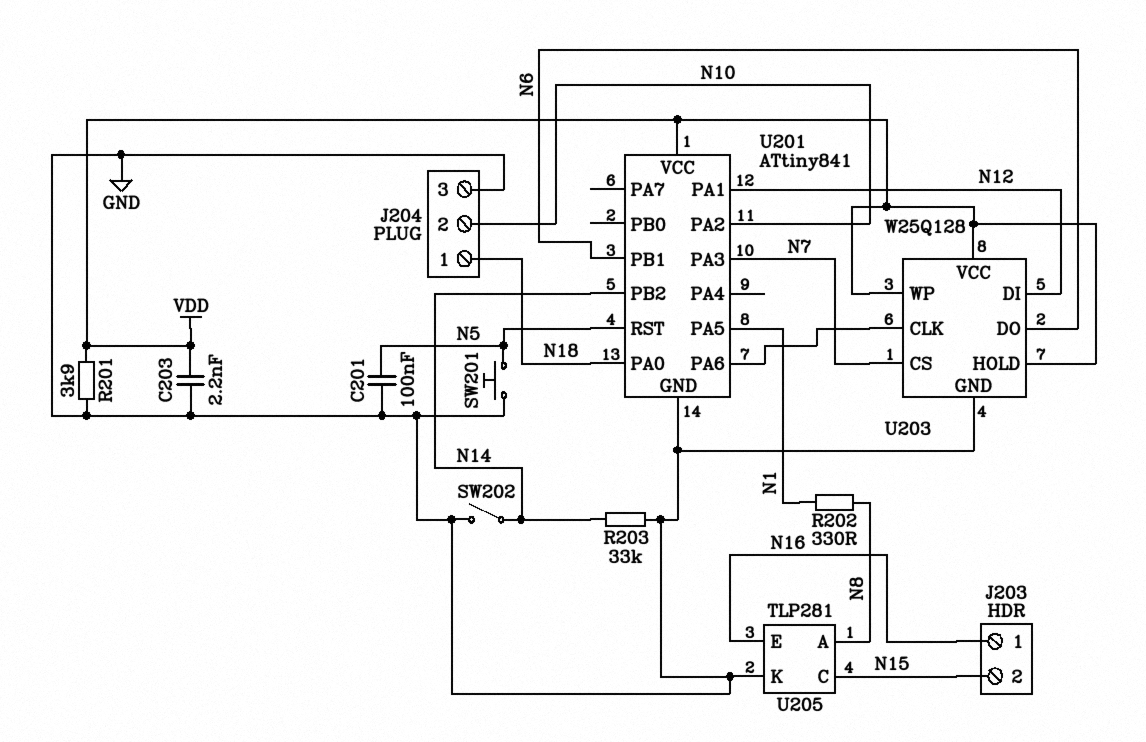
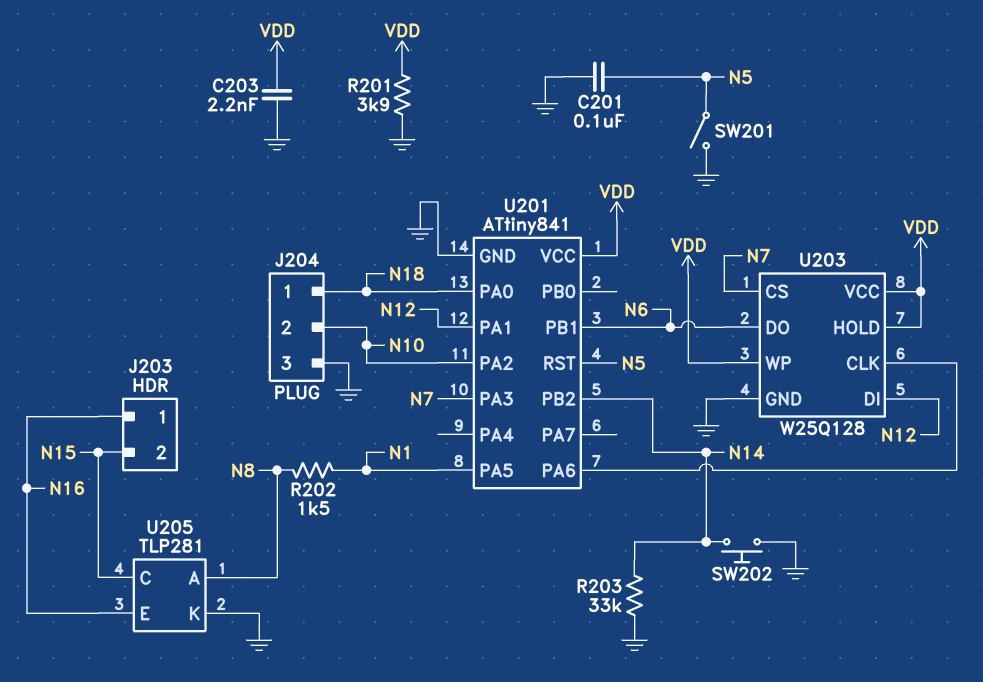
R202: 330 (N1, N8) -> 1.5k (N1, N8)
SW201: button (GND, N5) -> switch (GND, N5)
SW202: switch (GND, N14) -> button (GND, N14)

